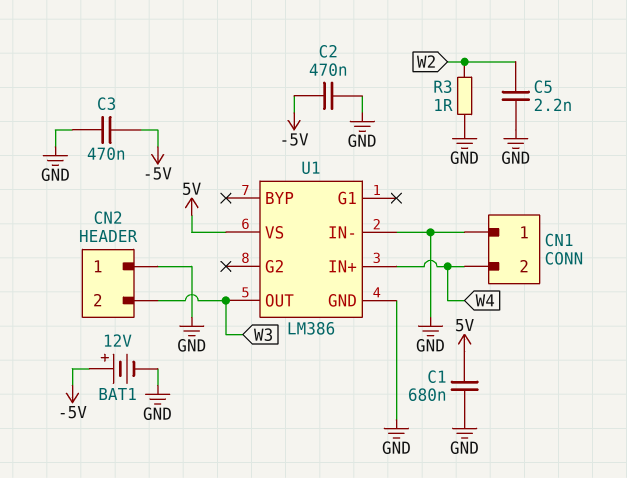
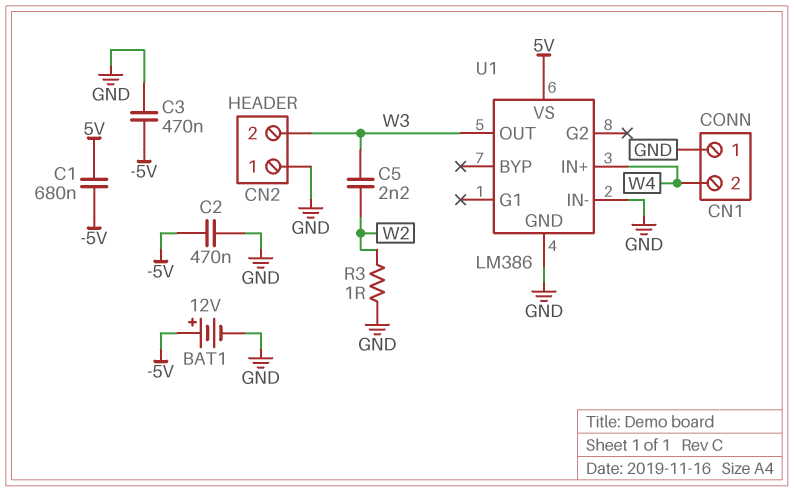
C1: 680nF (5V, GND) -> 680nF (-5V, 5V)
C5: 2.2nF (GND, W2) -> 2.2nF (W2, W3)

